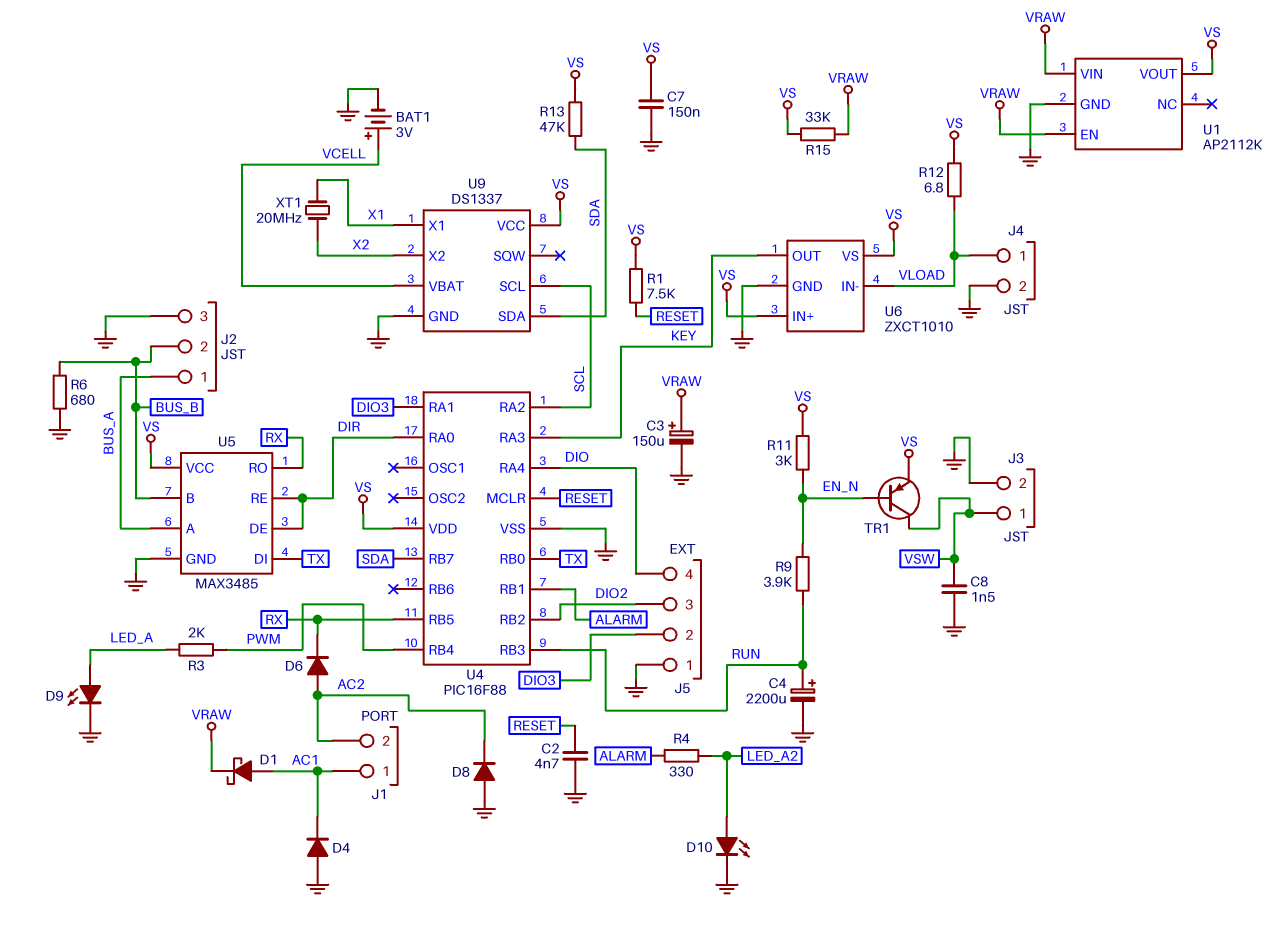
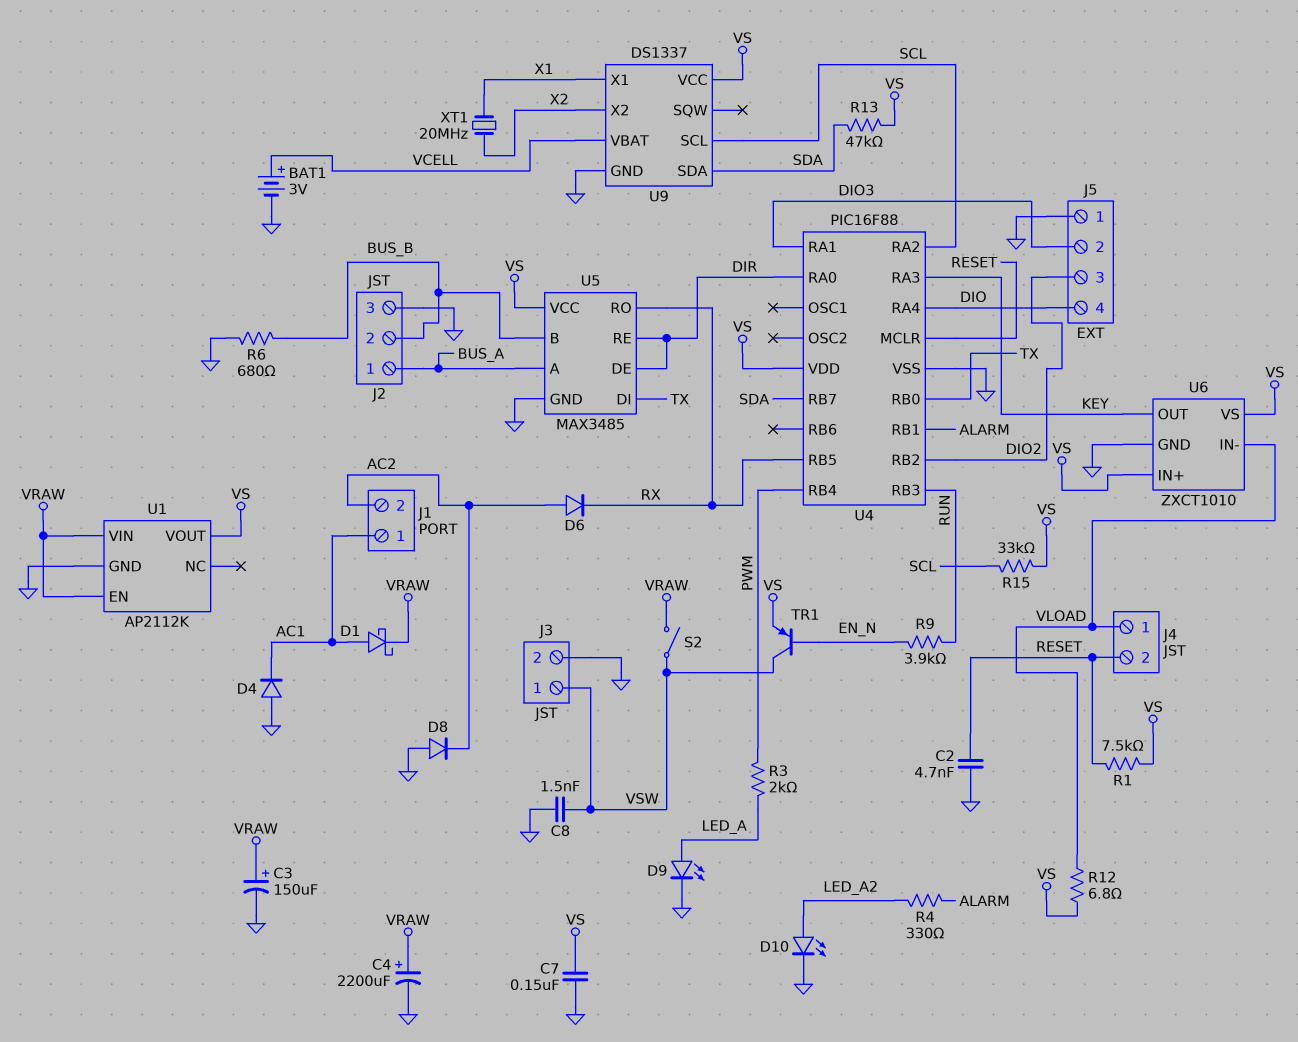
C4: 2200uF (plus RUN, minus GND) -> 2200uF (plus VRAW, minus GND)
J4 pin 2: GND -> RESET
R11: 3k (EN_N, VS) -> none
R15: 33k (VRAW, VS) -> 33k (SCL, VS)
S2: none -> switch (VRAW, VSW)

